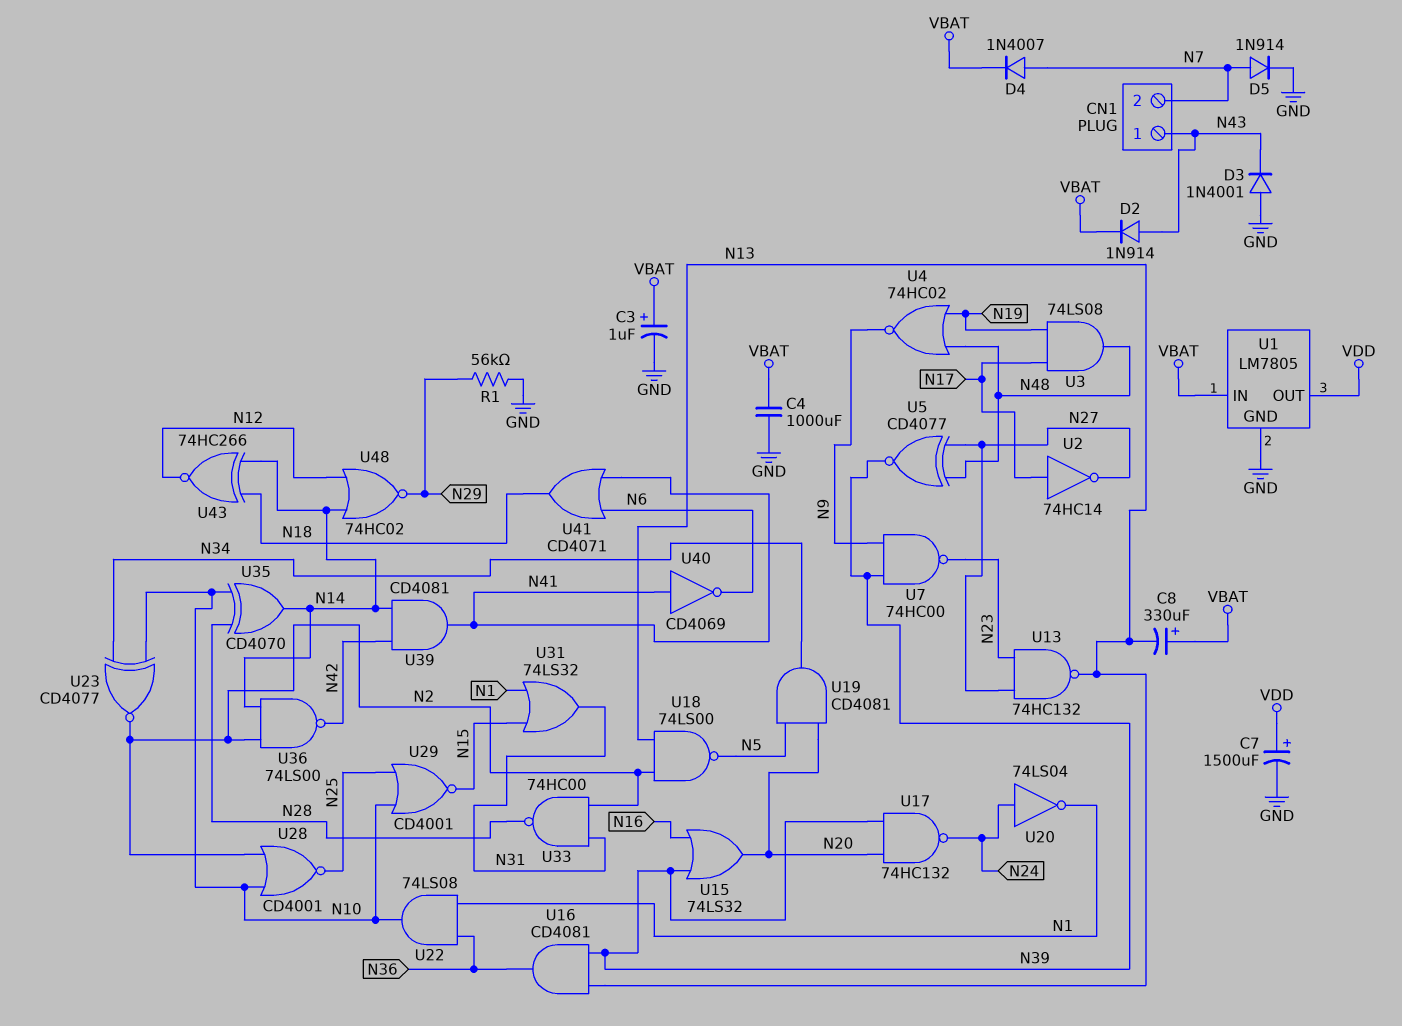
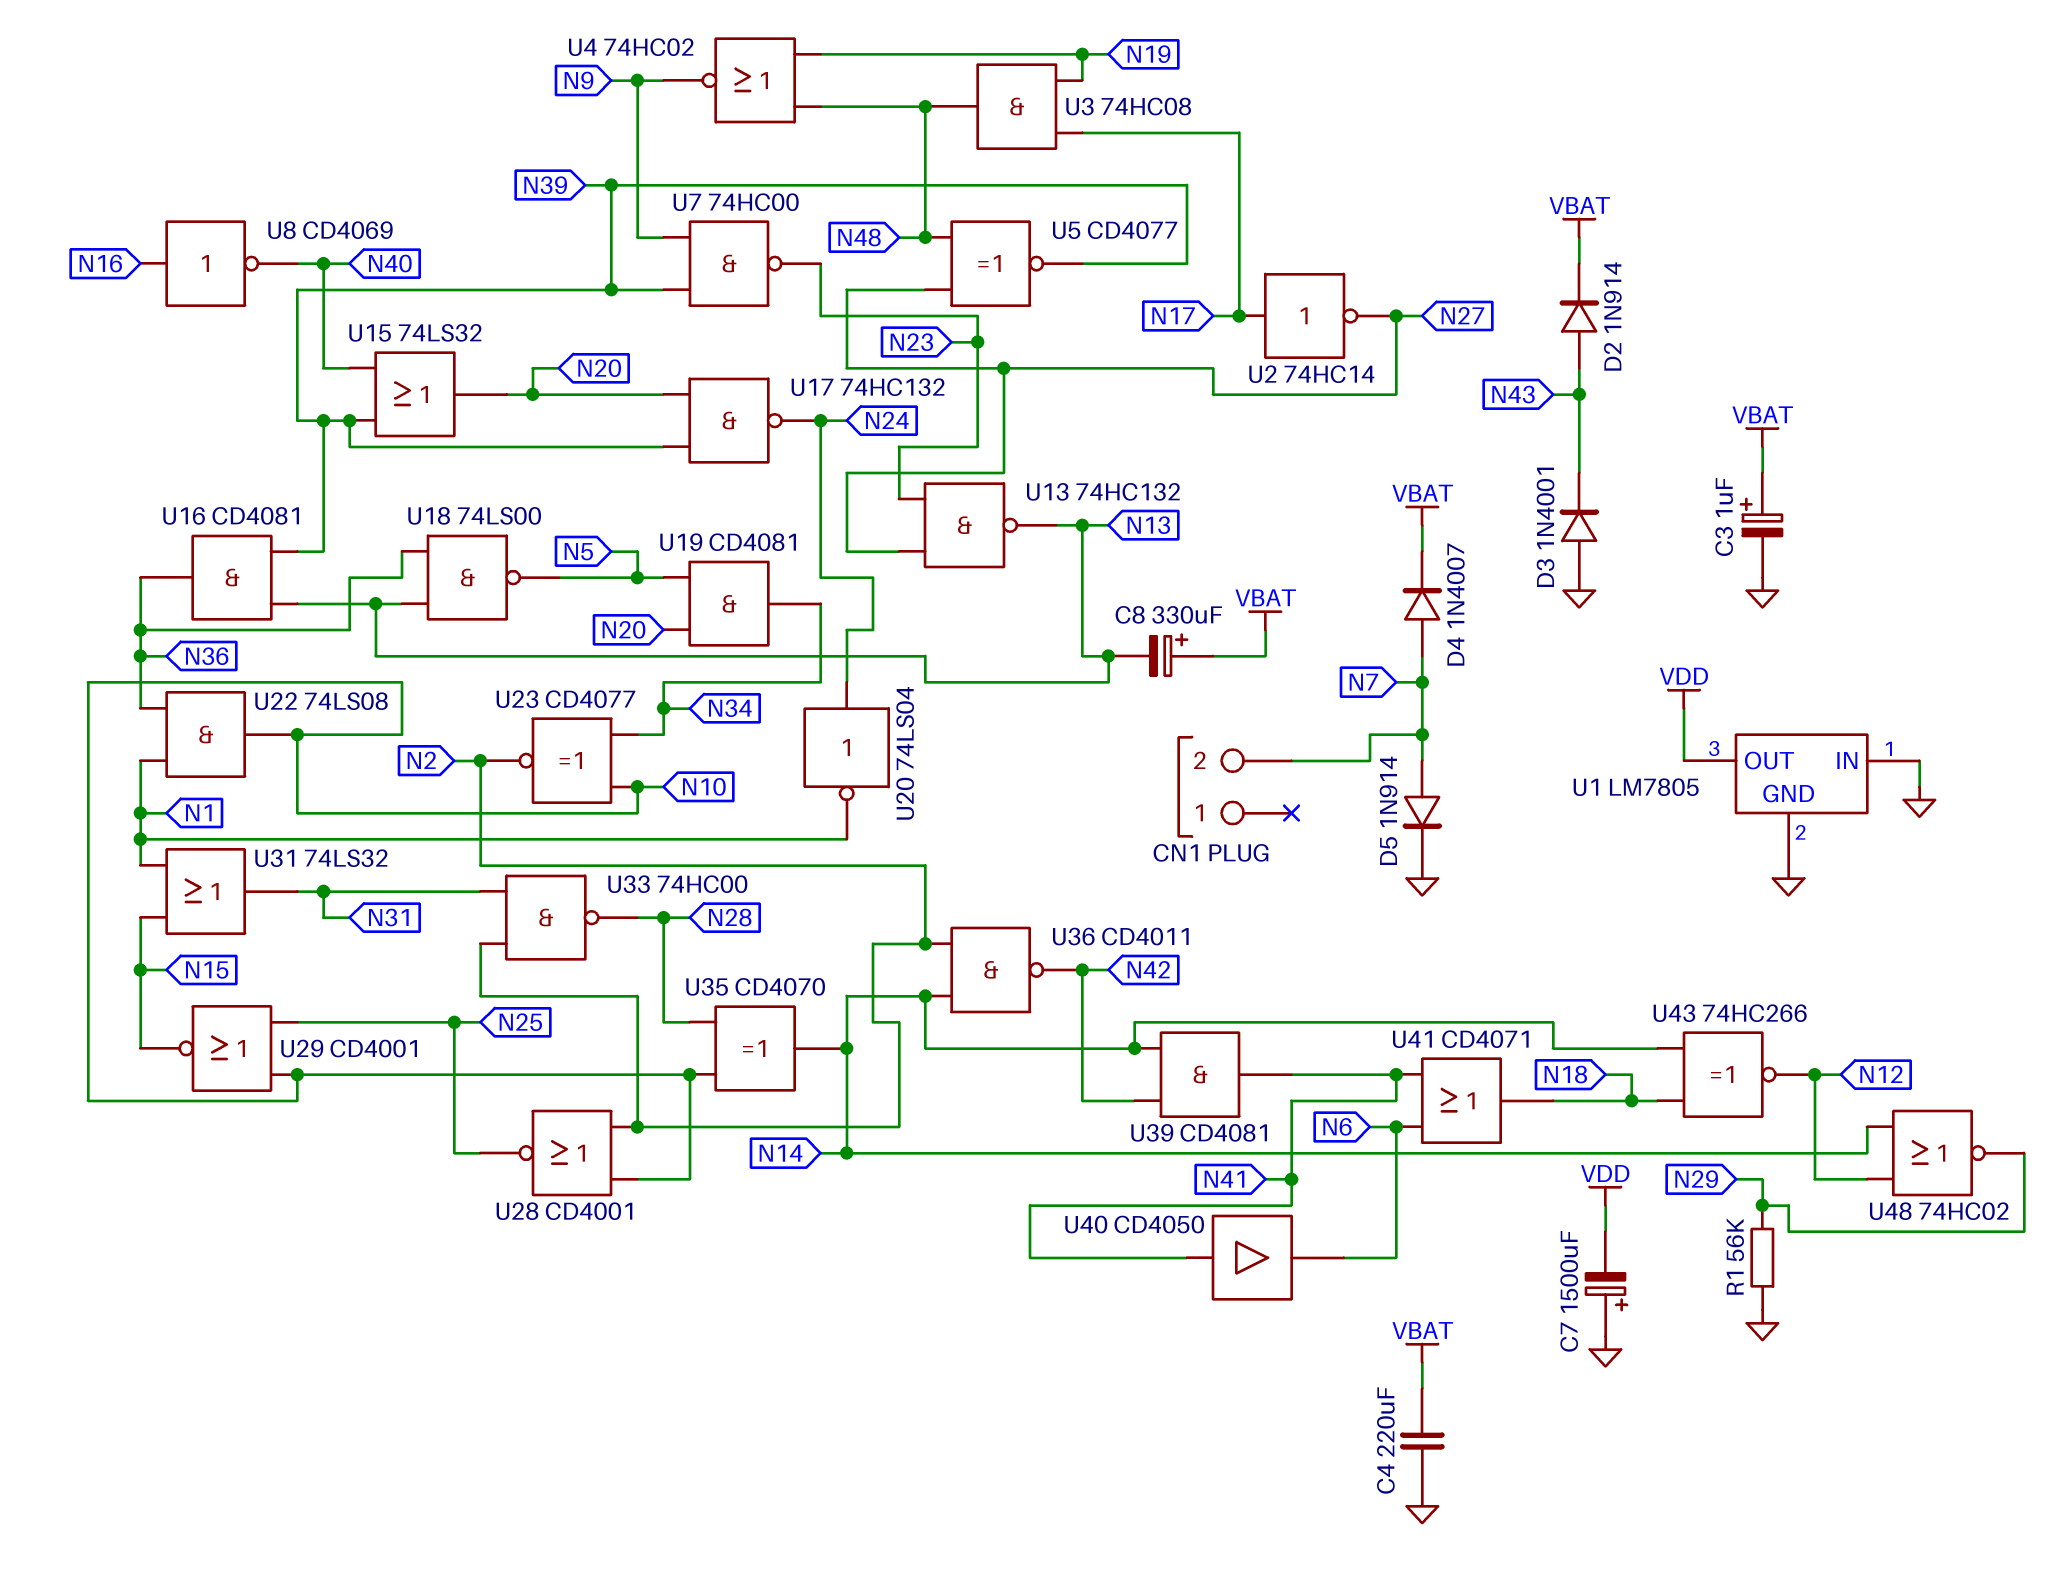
C4: 1000uF (GND, VBAT) -> 220uF (GND, VBAT)
C7: 1500uF (plus VDD, minus GND) -> 1500uF (plus GND, minus VDD)
CN1 pin 1: N43 -> none
U1 pin IN: VBAT -> GND
U3: AND 74LS08 (in N17, in N19, out N48) -> AND 74HC08 (in N17, in N19, out N48)
U8: none -> NOT CD4069 (in N16, out N40)
U15: OR 74LS32 (in N16, in N39, out N20) -> OR 74LS32 (in N39, in N40, out N20)
U18: NAND 74LS00 (in N2, in N13, out N5) -> NAND 74LS00 (in N13, in N36, out N5)
U36: NAND 74LS00 (in N2, in N14, out N42) -> NAND CD4011 (in N2, in N14, out N42)
U40: NOT CD4069 (in N41, out N6) -> buffer CD4050 (in N41, out N6)

